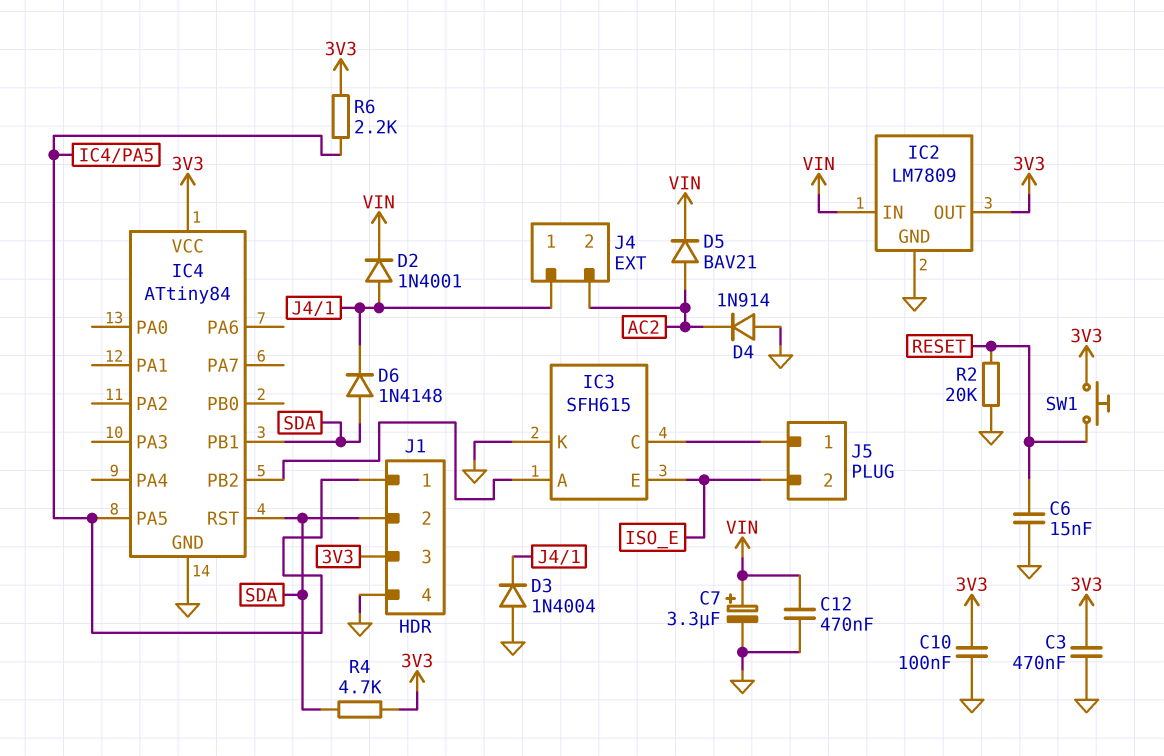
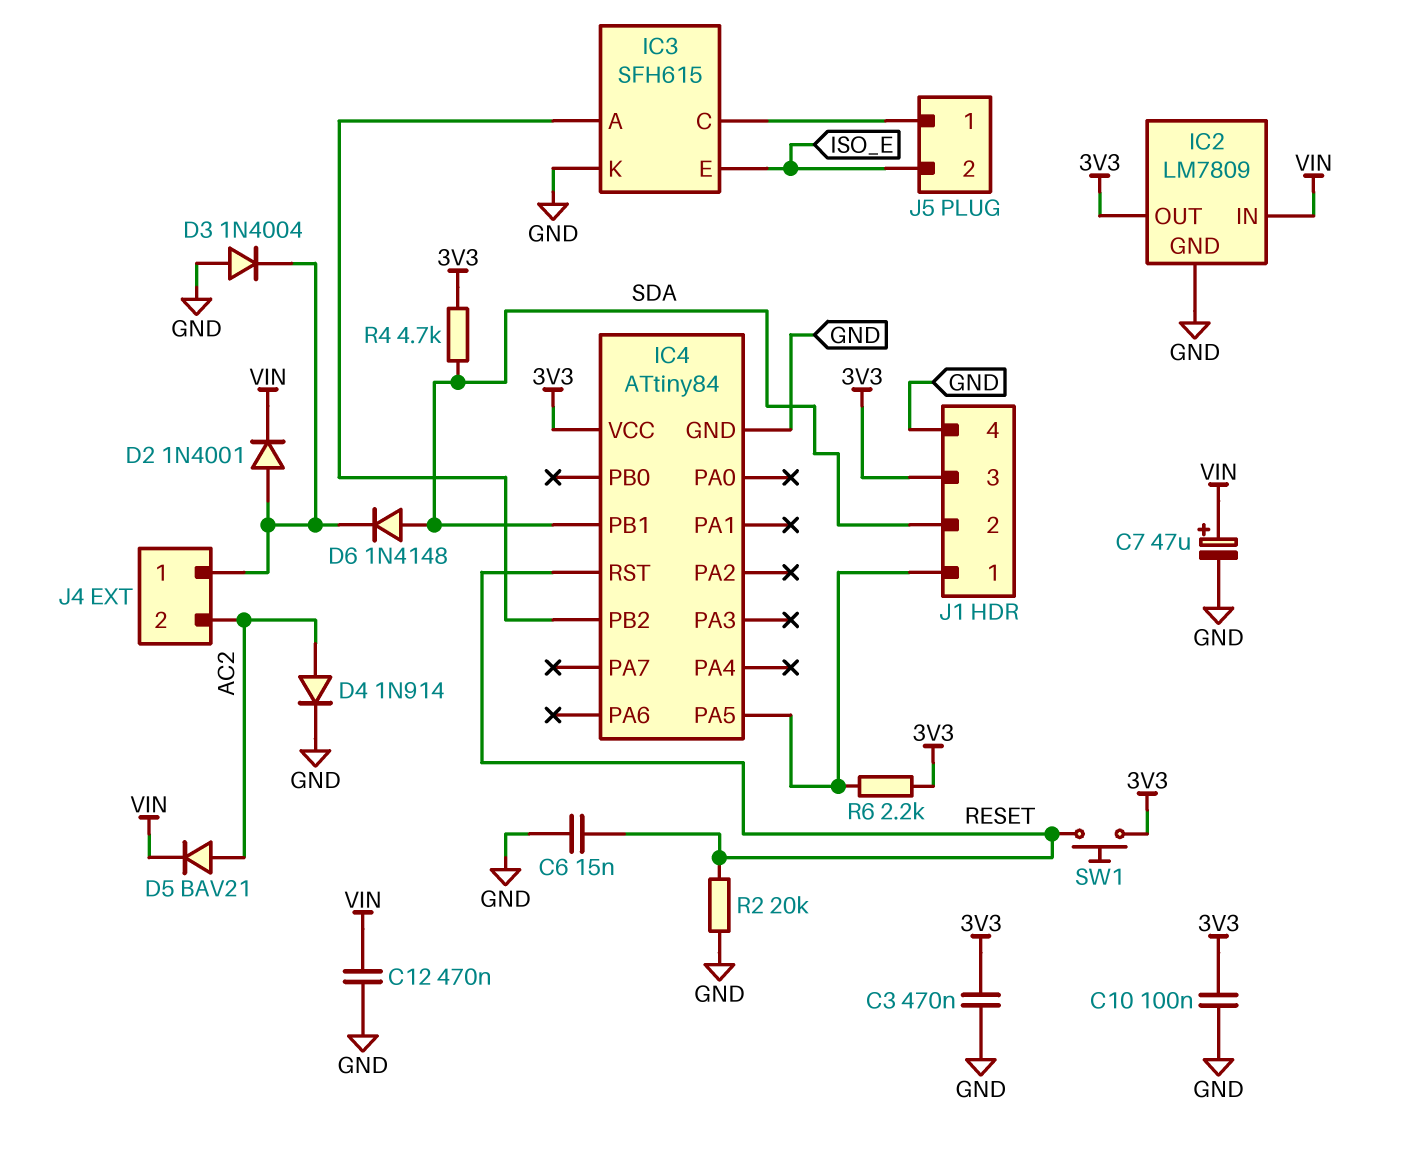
C7: 3.3uF (plus VIN, minus GND) -> 47uF (plus VIN, minus GND)
D4: diode 1N914 (A GND, K AC2) -> diode 1N914 (A AC2, K GND)
IC4 pin RST: SDA -> RESET

